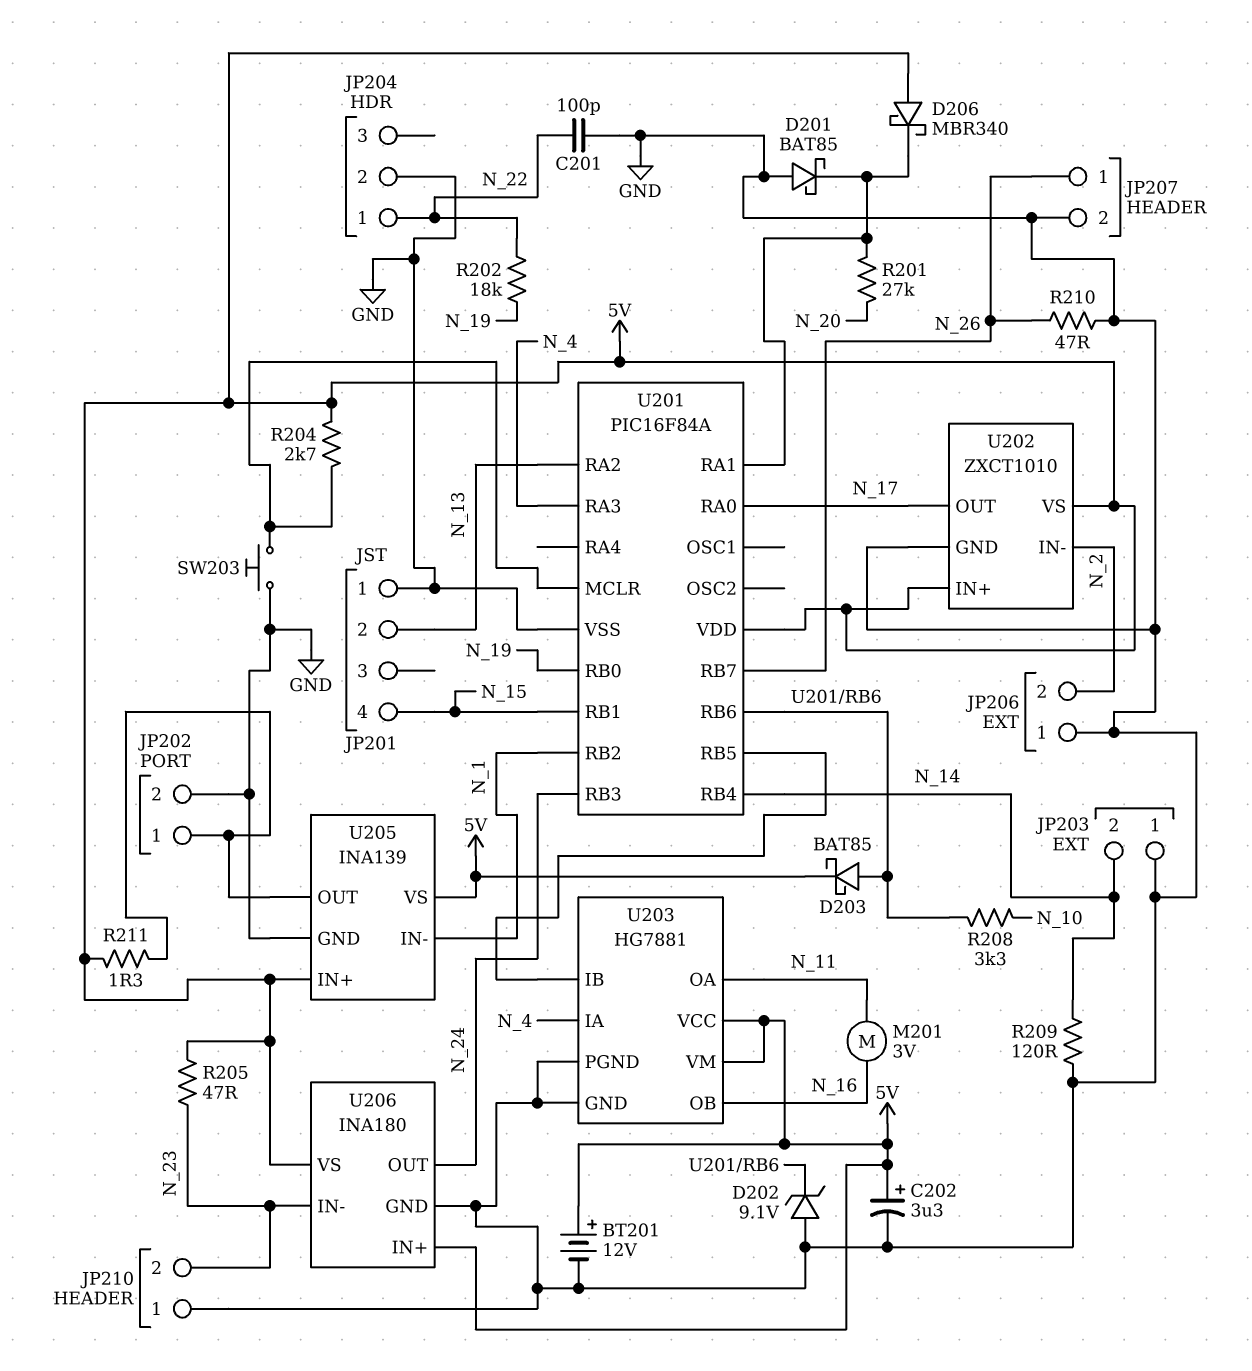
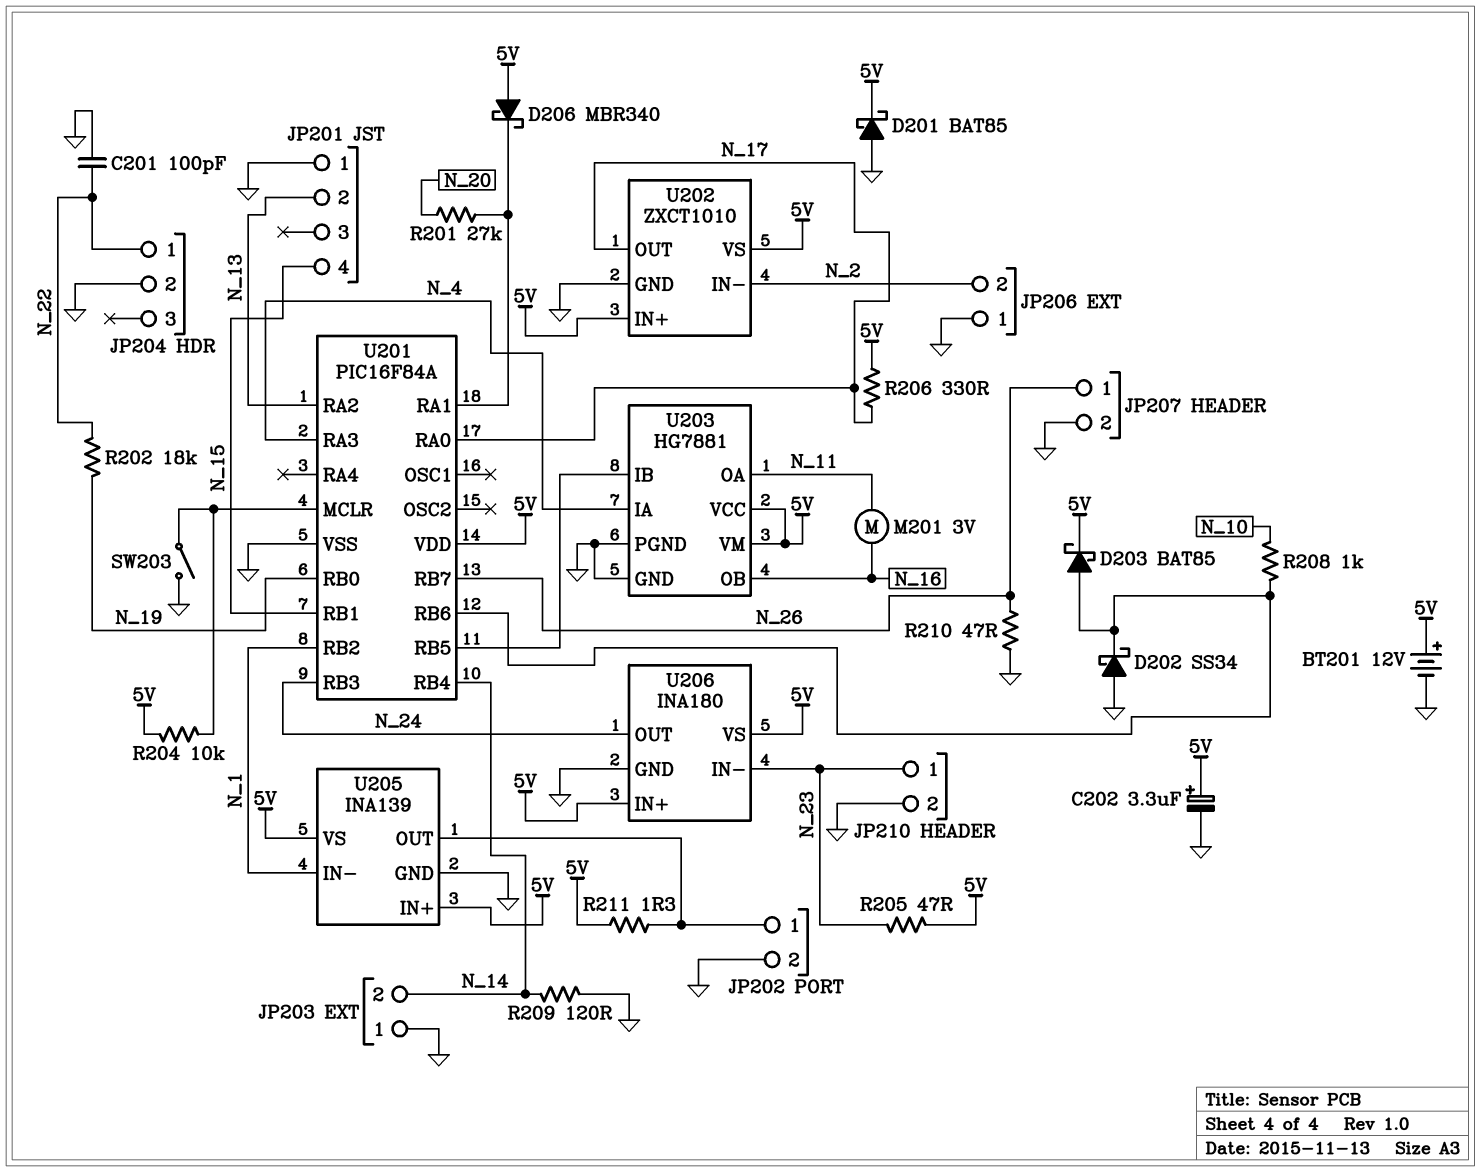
D201: schottky BAT85 (A GND, K U201/RA1) -> schottky BAT85 (A GND, K 5V)
D202: zener 9.1V (A GND, K U201/RB6) -> schottky SS34 (A GND, K U201/RB6)
JP210 pin 1: GND -> N_23
JP210 pin 2: N_23 -> GND
R204: 2.7k (5V, U201/MCLR) -> 10k (5V, U201/MCLR)
R206: none -> 330 (5V, N_17)
R208: 3.3k (N_10, U201/RB6) -> 1k (N_10, U201/RB6)
SW203: button (GND, U201/MCLR) -> switch (GND, U201/MCLR)

